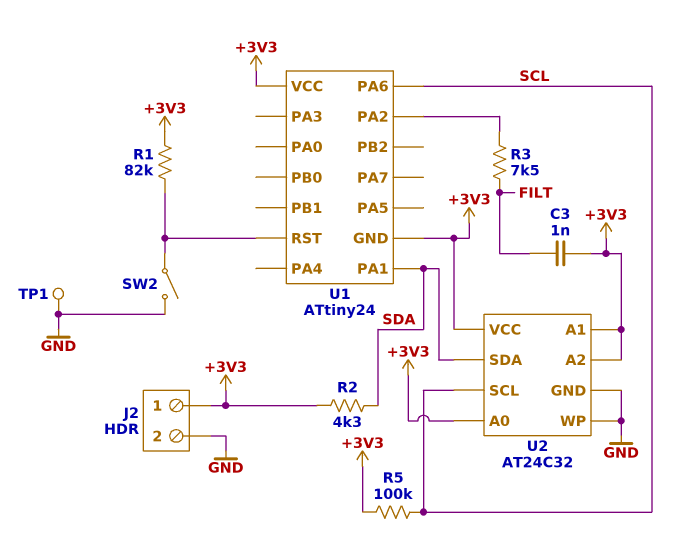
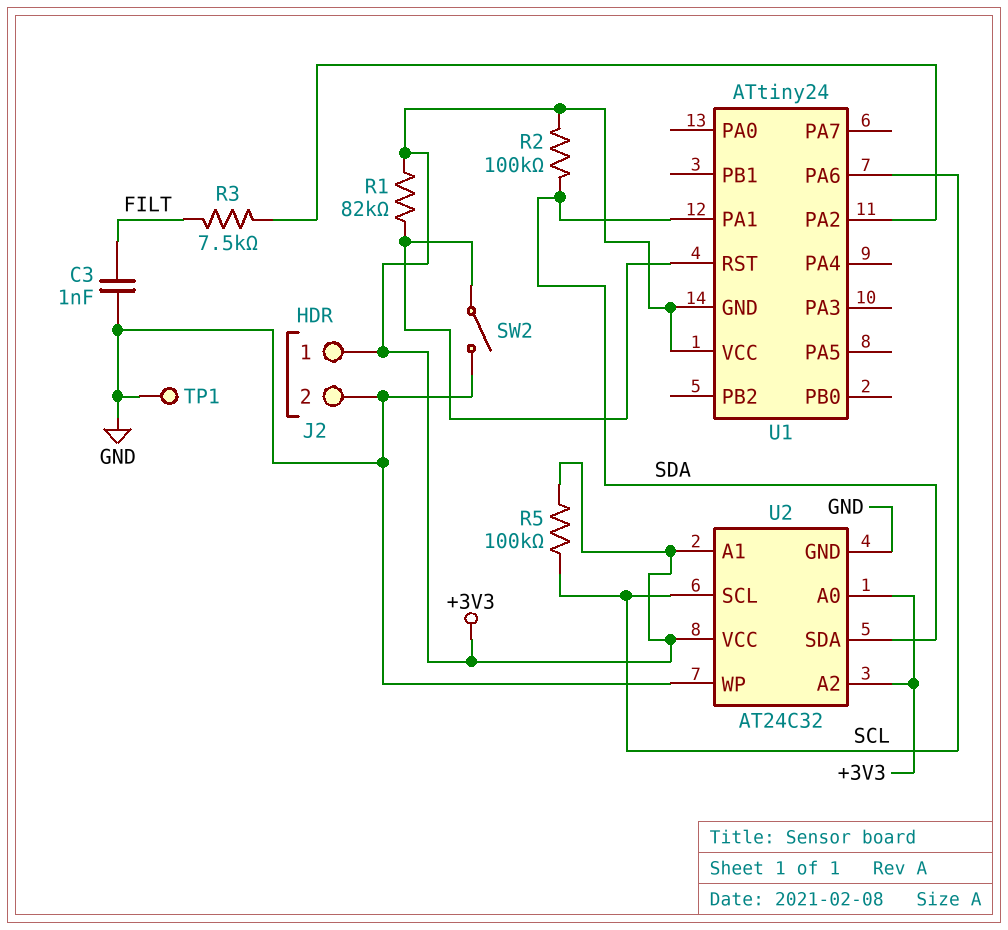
C3: 1nF (+3V3, FILT) -> 1nF (FILT, GND)
R2: 4.3k (+3V3, SDA) -> 100k (+3V3, SDA)

